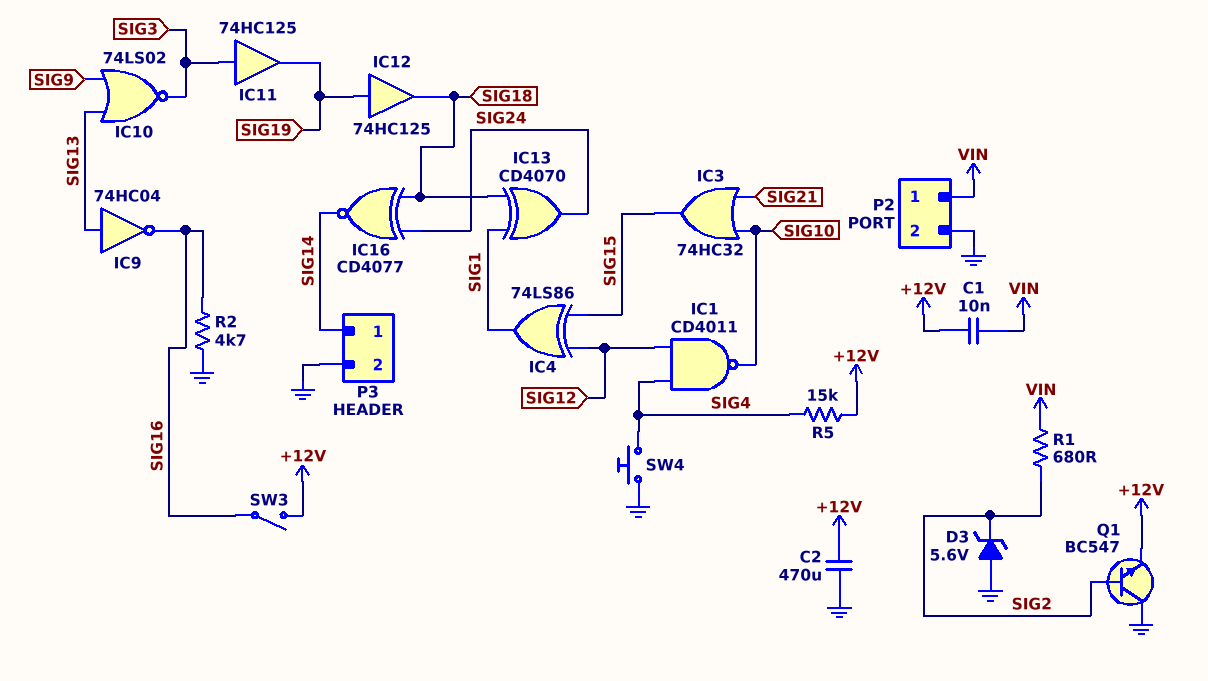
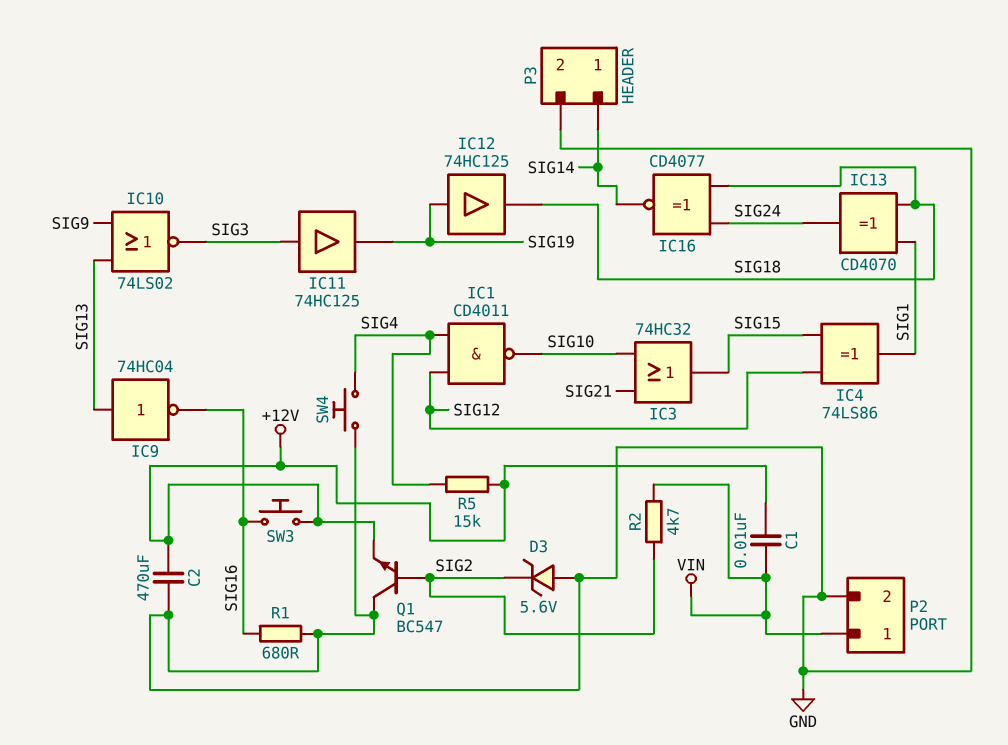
R1: 680 (SIG2, VIN) -> 680 (GND, SIG16)
R2: 4.7k (GND, SIG16) -> 4.7k (SIG2, VIN)
SW3: switch (+12V, SIG16) -> button (+12V, SIG16)

